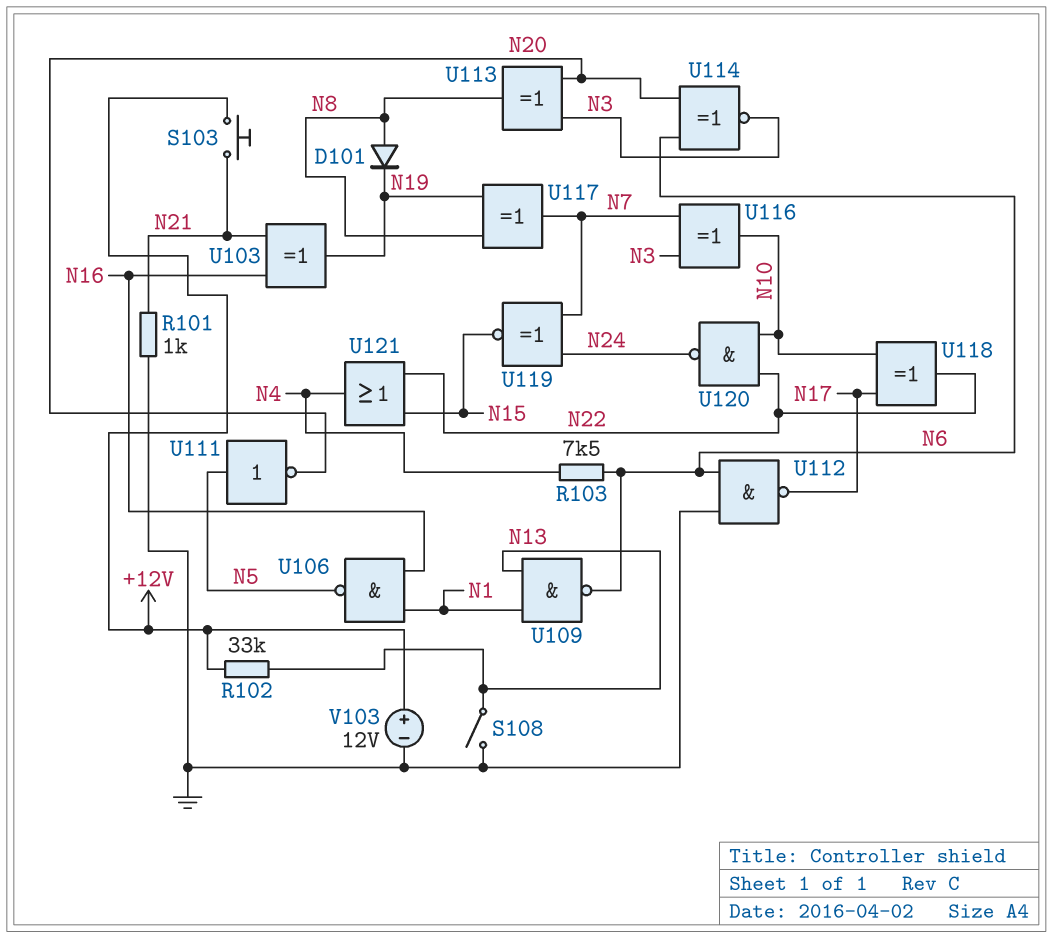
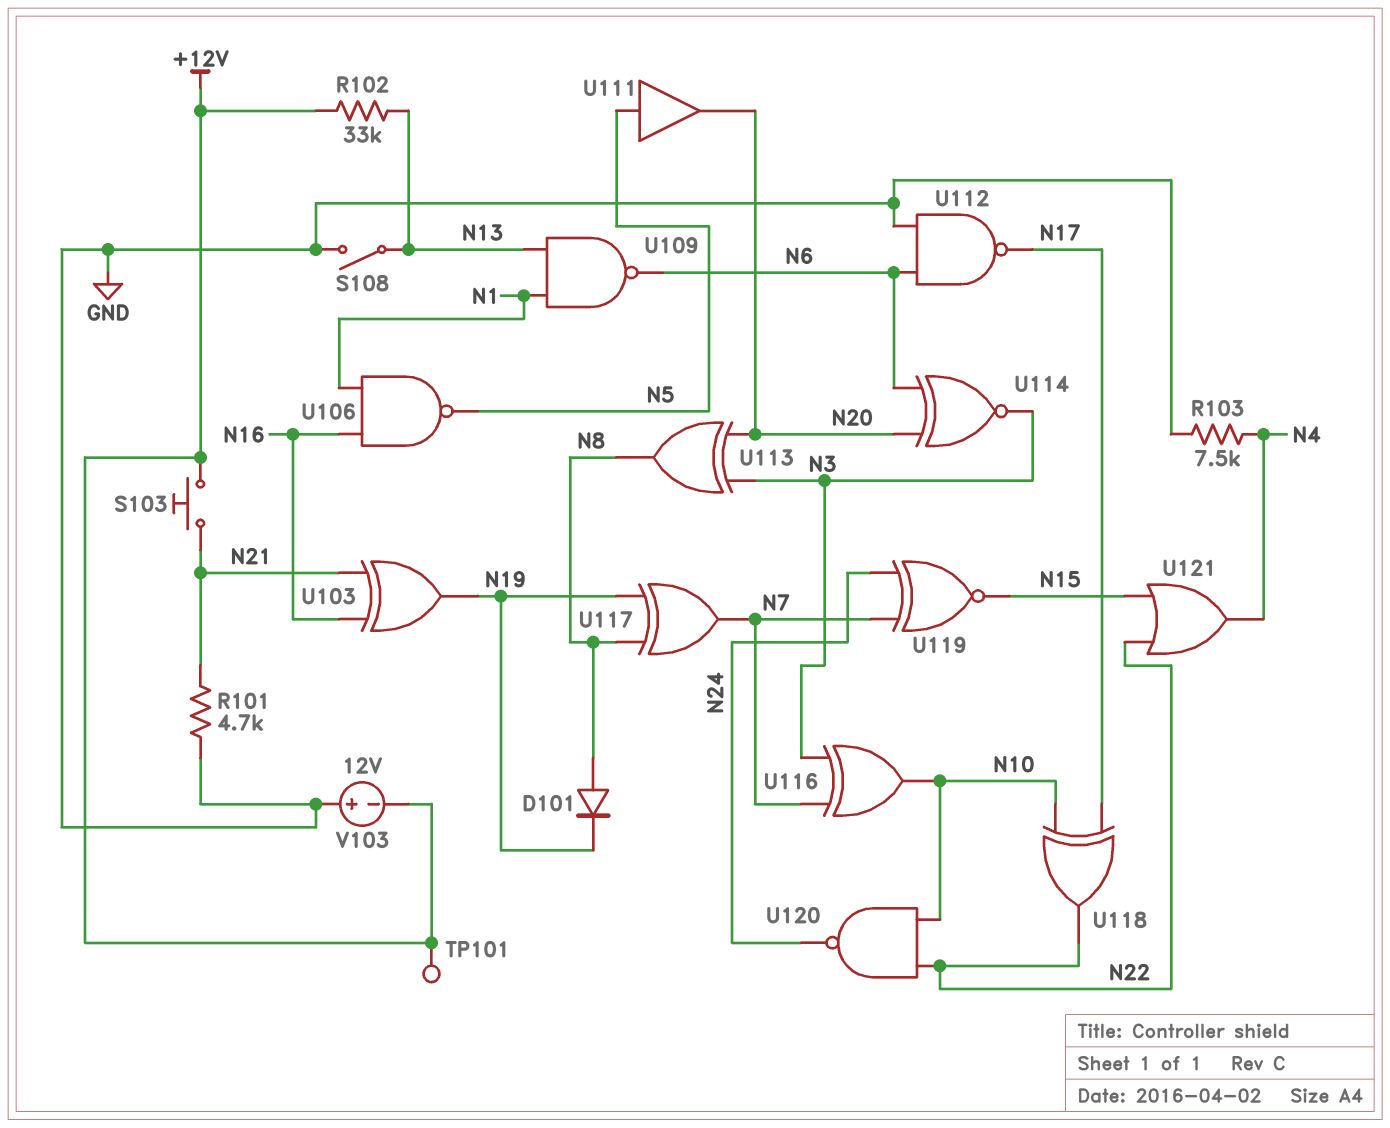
R101: 1k (GND, N21) -> 4.7k (GND, N21)
R103: 7.5k (N4, N6) -> 7.5k (GND, N4)
TP101: none -> test point (+12V)
U111: NOT (in N5, out N20) -> buffer (in N5, out N20)
V103: 12V (plus +12V, minus GND) -> 12V (plus GND, minus +12V)

